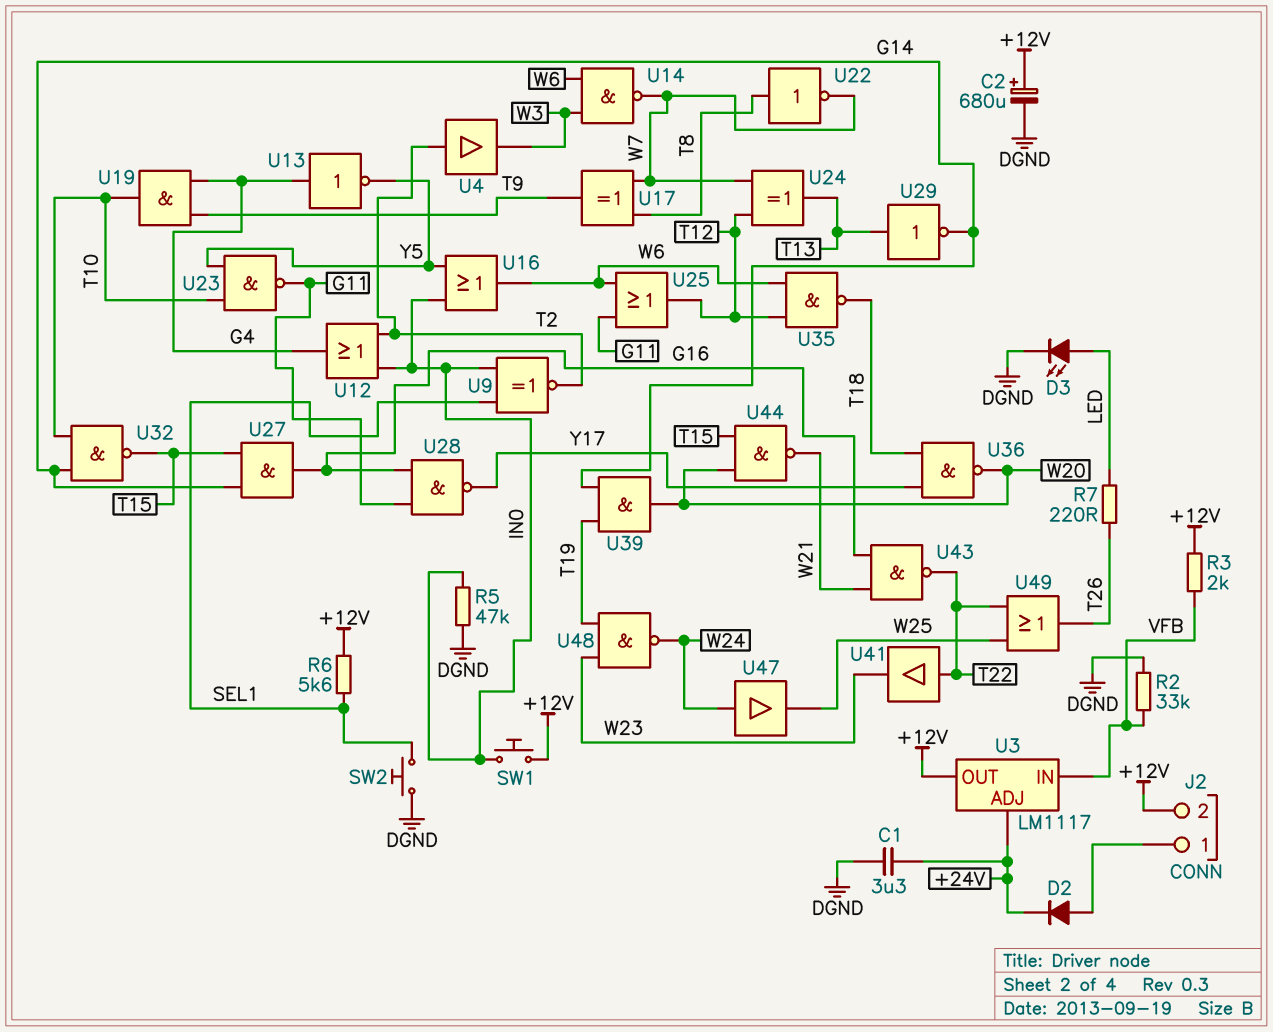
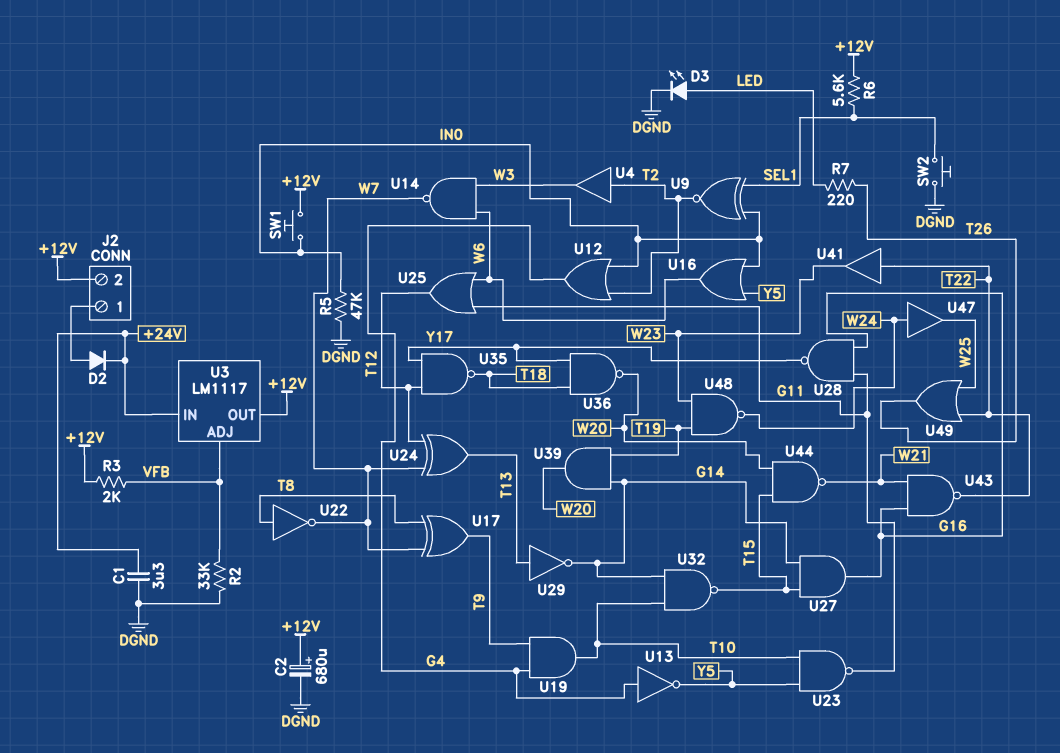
U3 pin ADJ: +24V -> VFB
U3 pin IN: VFB -> +24V
U35: NAND (in T12, in W6, out T18) -> NAND (in T12, in Y17, out T18)

